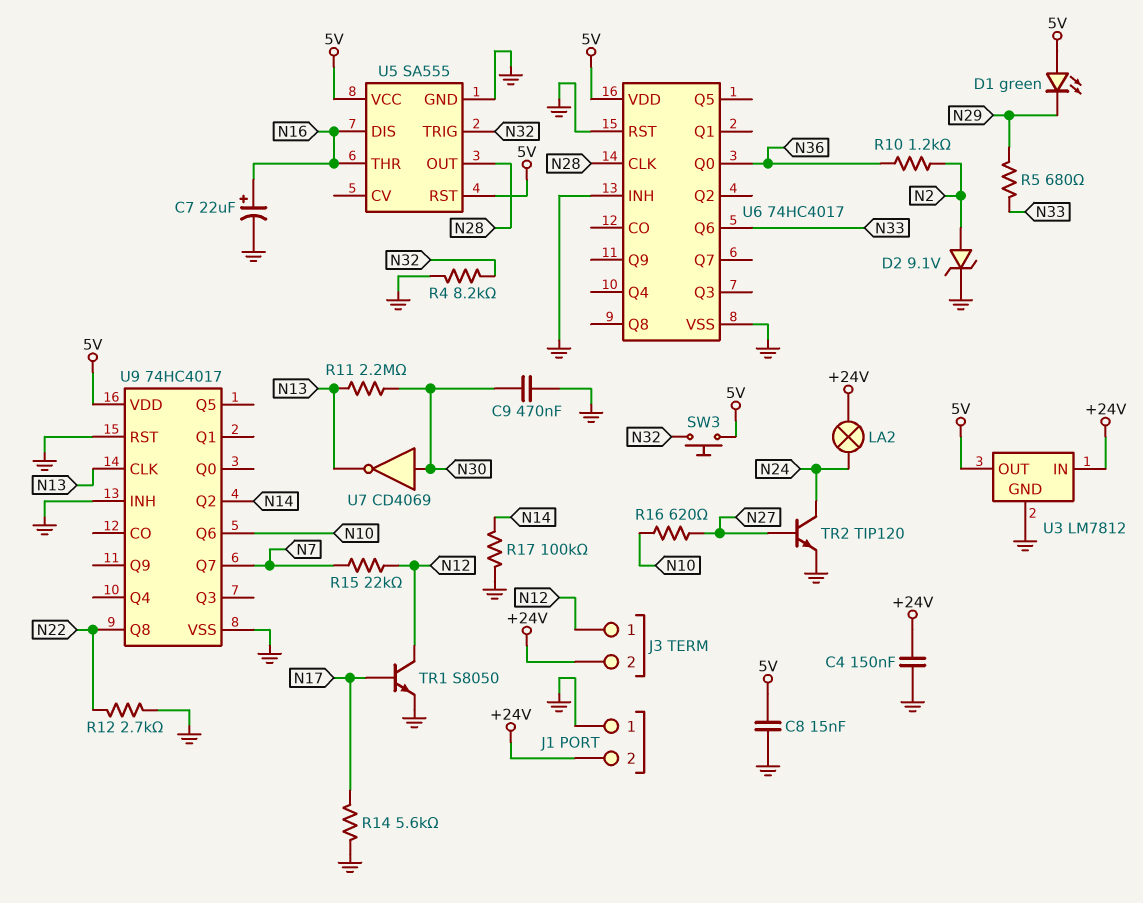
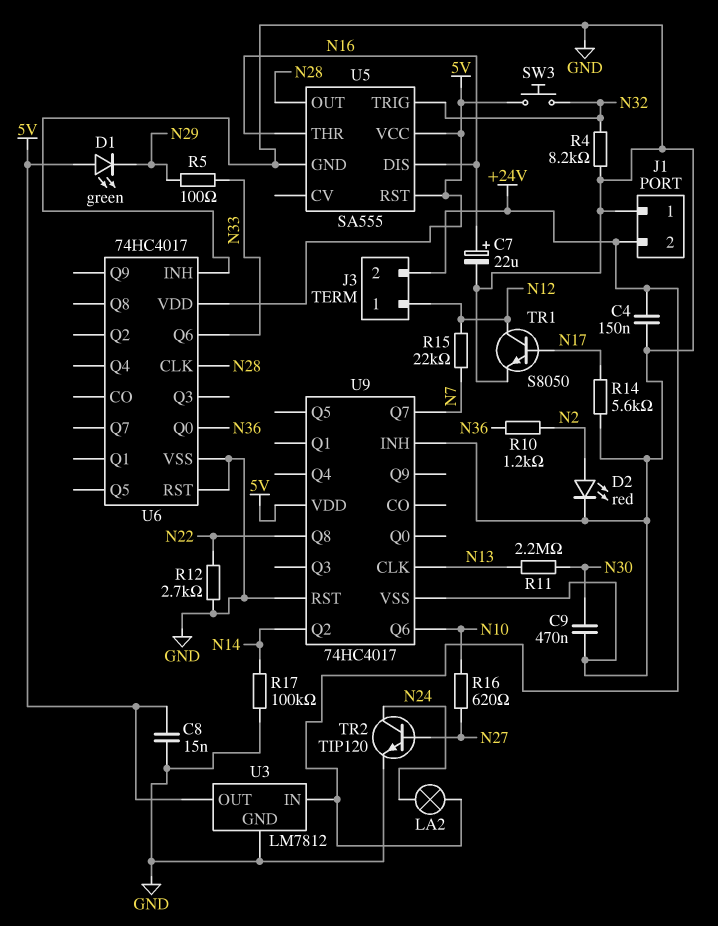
D2: zener 9.1V (A N2, K GND) -> LED red (A N2, K GND)
R5: 680 (N29, N33) -> 100 (N29, N33)
U7: NOT CD4069 (in N30, out N13) -> none

